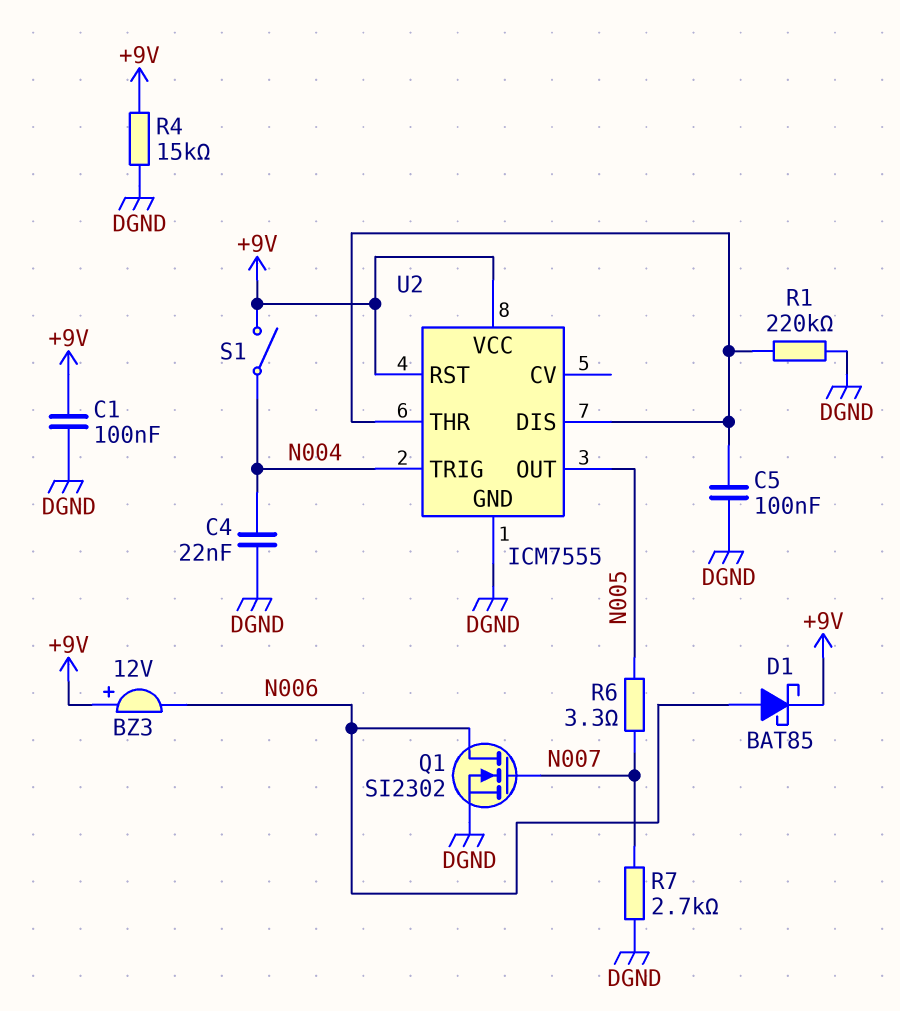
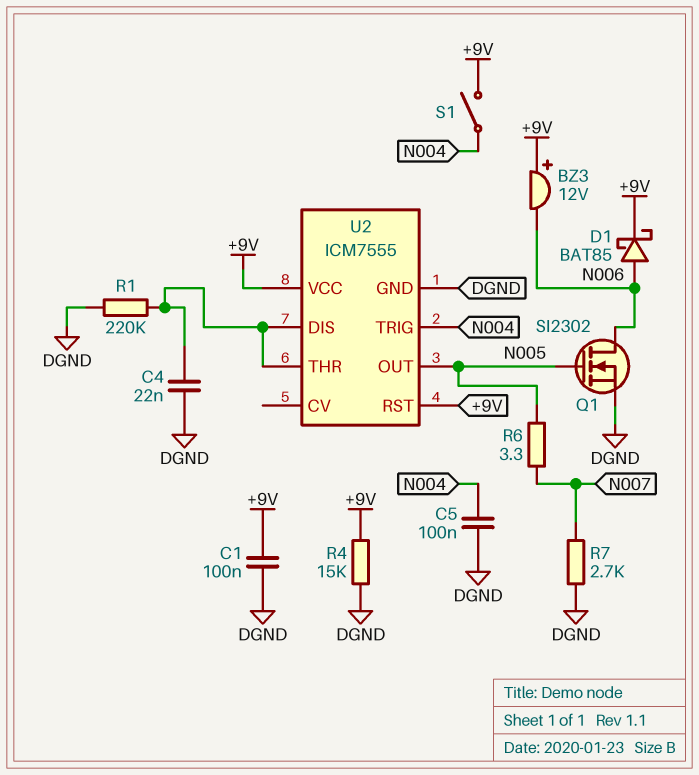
C4: 22nF (DGND, N004) -> 22nF (DGND, U2/DIS)
C5: 100nF (DGND, U2/DIS) -> 100nF (DGND, N004)
Q1: NMOS SI2302 (G N007, D N006, S DGND) -> NMOS SI2302 (G N005, D N006, S DGND)

